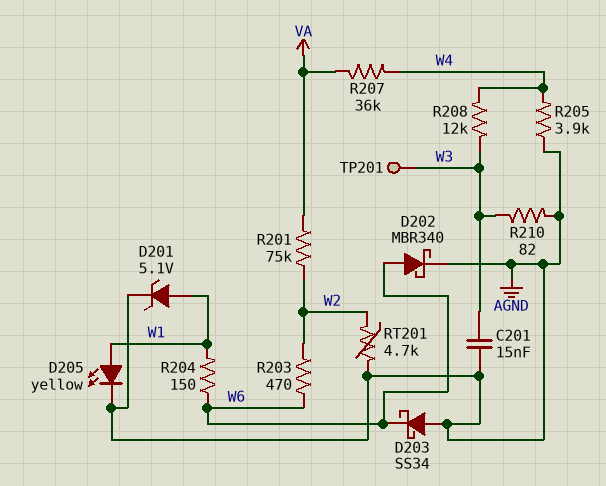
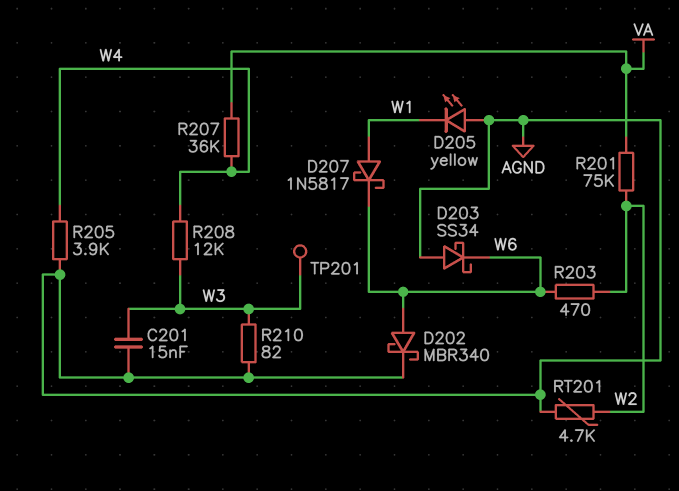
D201: zener 5.1V (A W1, K AGND) -> none
D205: LED yellow (A W1, K AGND) -> LED yellow (A AGND, K W1)
D207: none -> schottky 1N5817 (A W1, K W6)
R204: 150 (W1, W6) -> none

